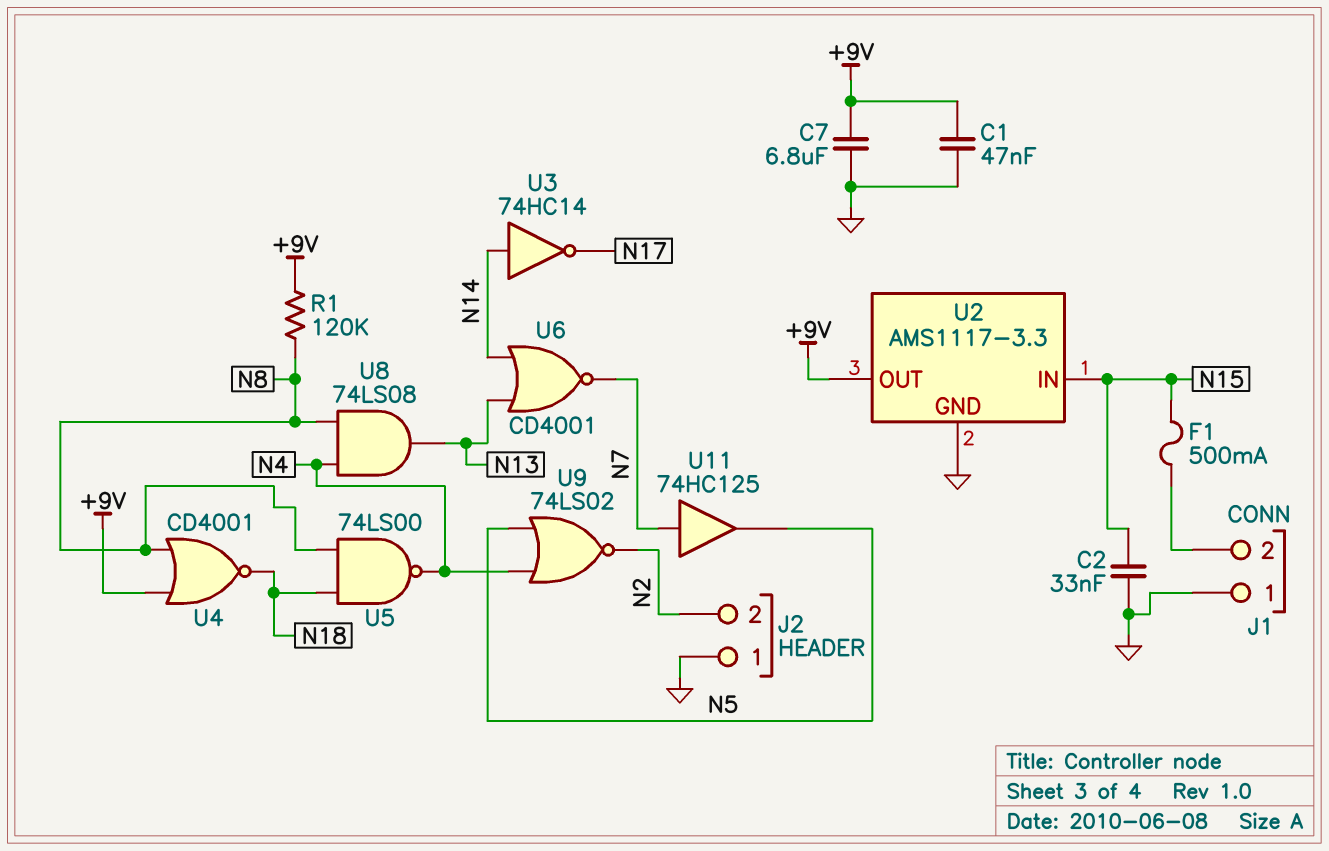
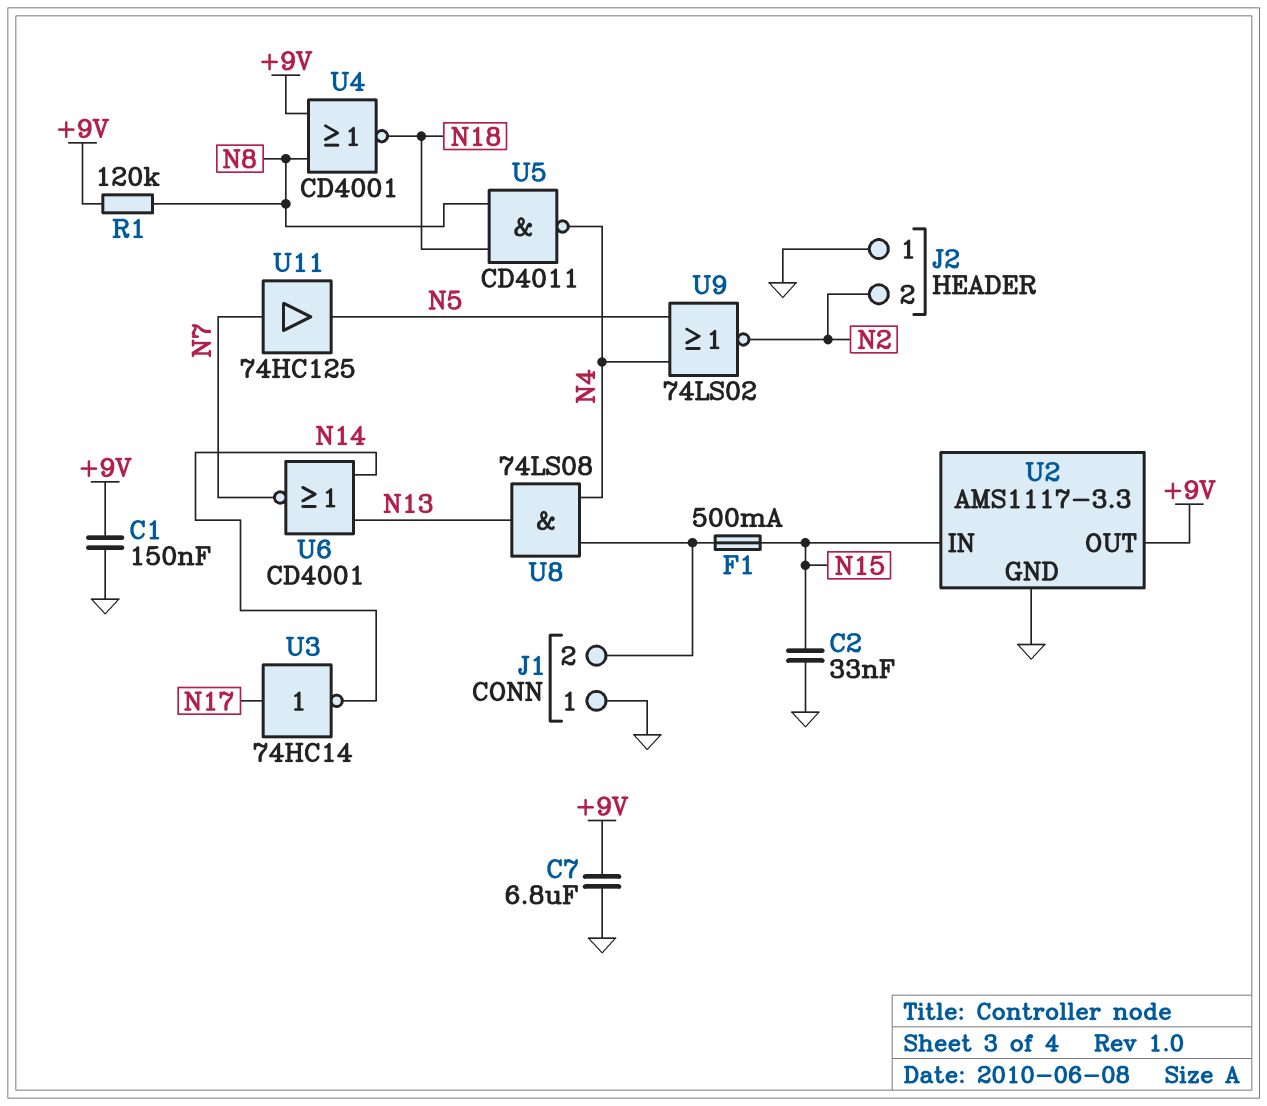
C1: 47nF (+9V, GND) -> 150nF (+9V, GND)
U3: NOT 74HC14 (in N14, out N17) -> NOT 74HC14 (in N17, out N14)
U5: NAND 74LS00 (in N8, in N18, out N4) -> NAND CD4011 (in N8, in N18, out N4)
U8: AND 74LS08 (in N4, in N8, out N13) -> AND 74LS08 (in J1/2, in N4, out N13)

